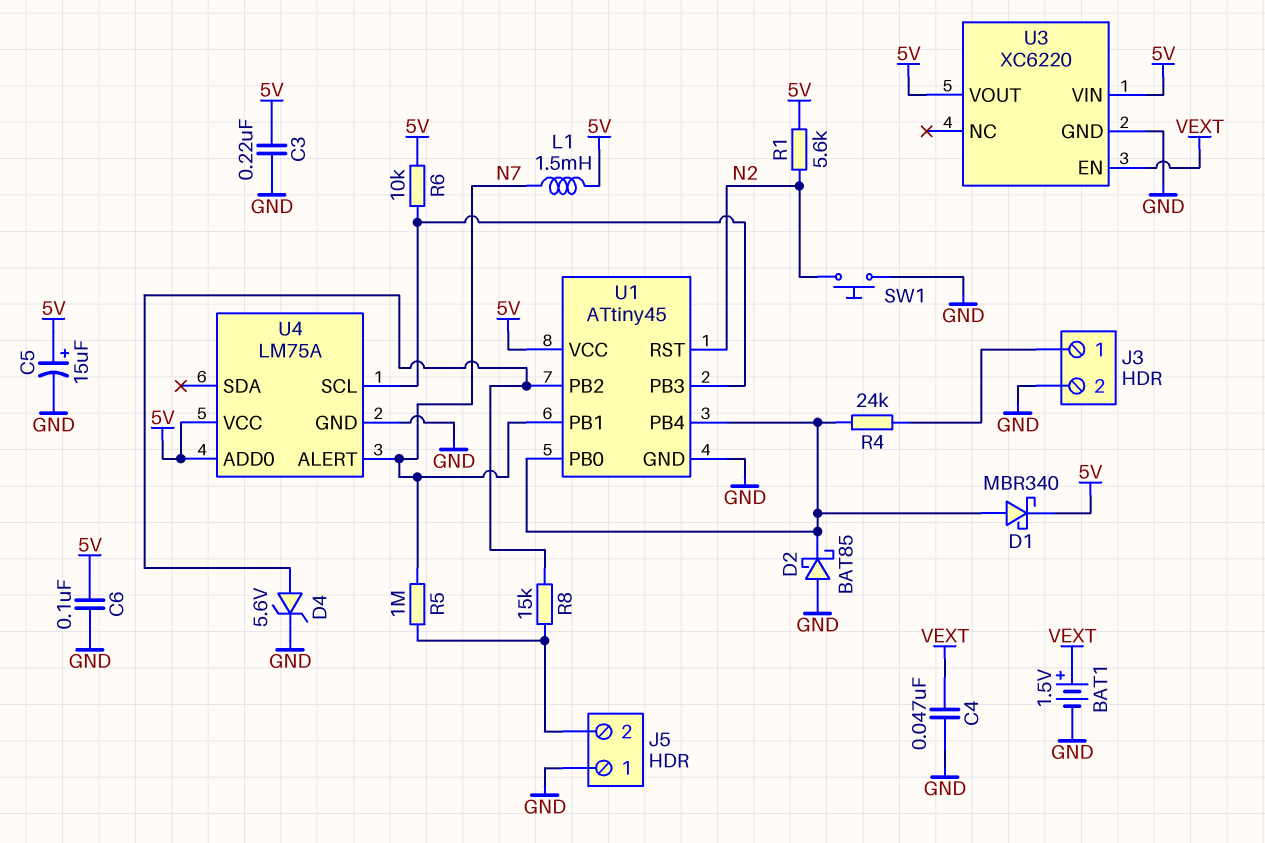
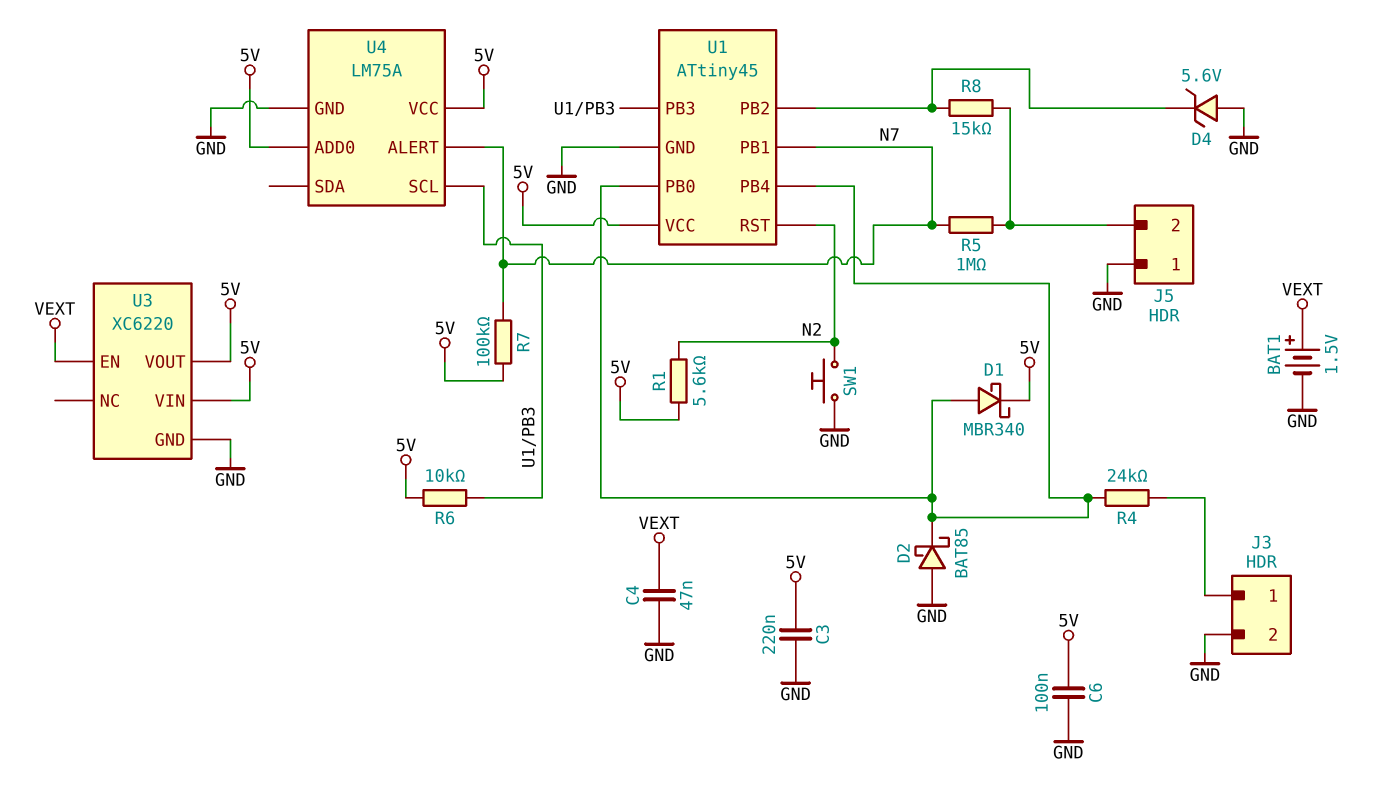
C5: 15uF (plus 5V, minus GND) -> none
D4: zener 5.6V (A U1/PB2, K GND) -> zener 5.6V (A GND, K U1/PB2)
L1: 1.5mH (5V, N7) -> none
R7: none -> 100k (5V, N7)

